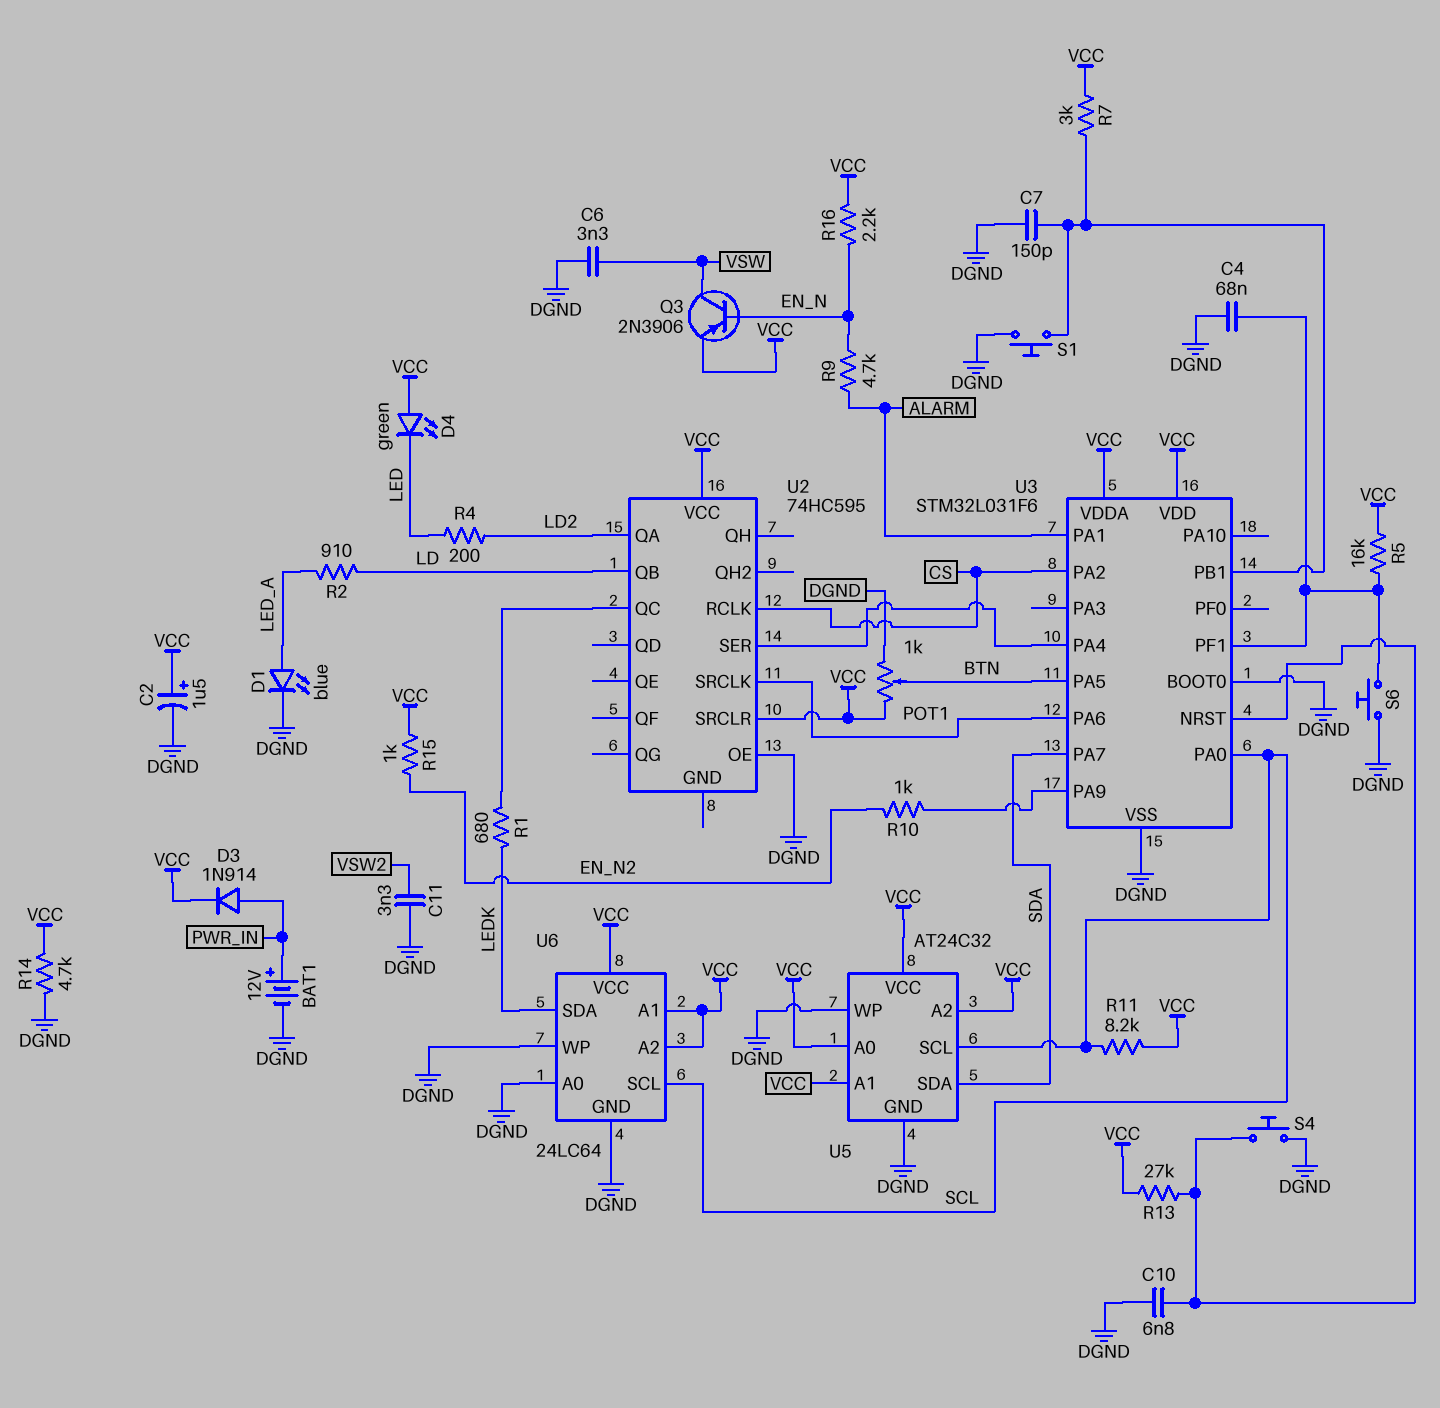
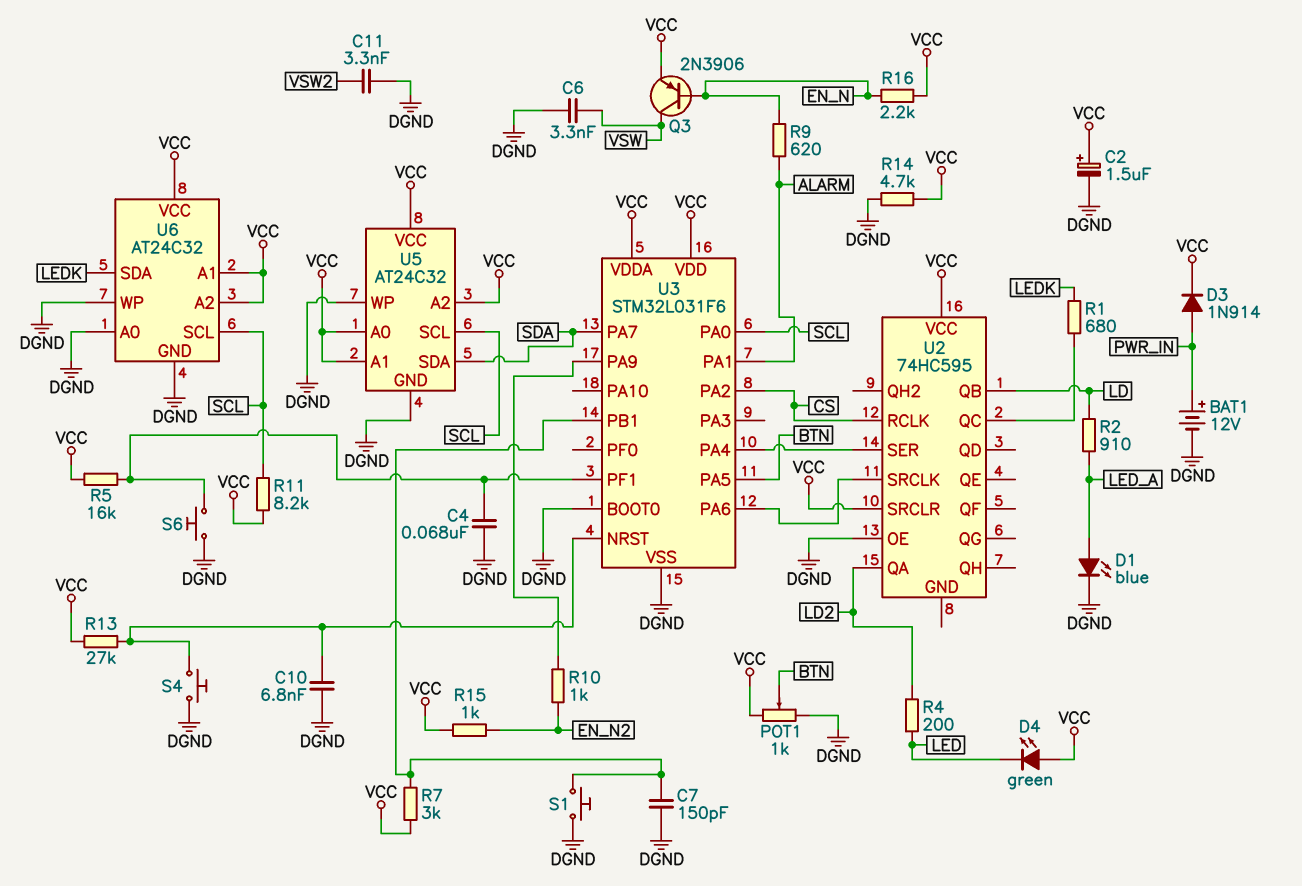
R9: 4.7k (ALARM, EN_N) -> 620 (ALARM, EN_N)
U6: 24LC64 -> AT24C32

